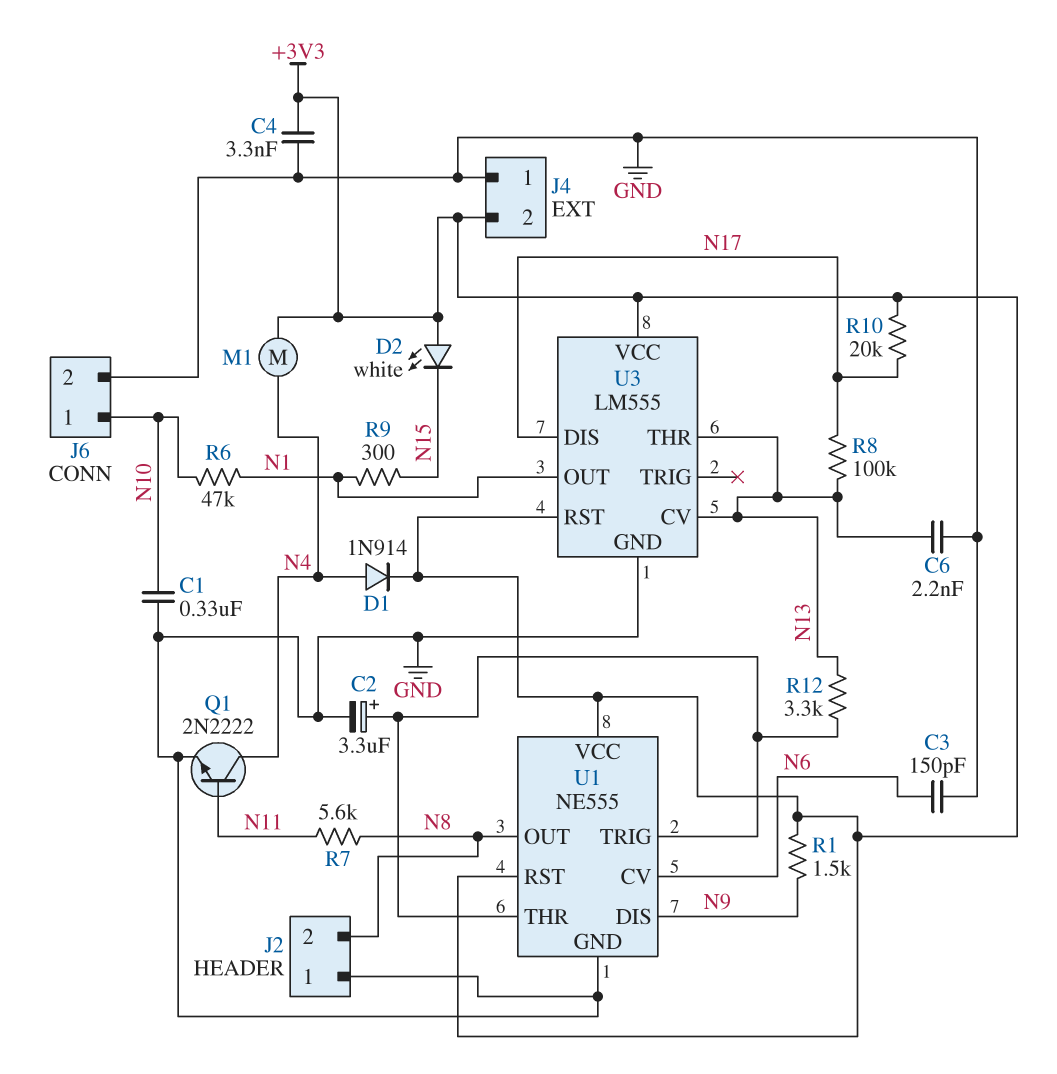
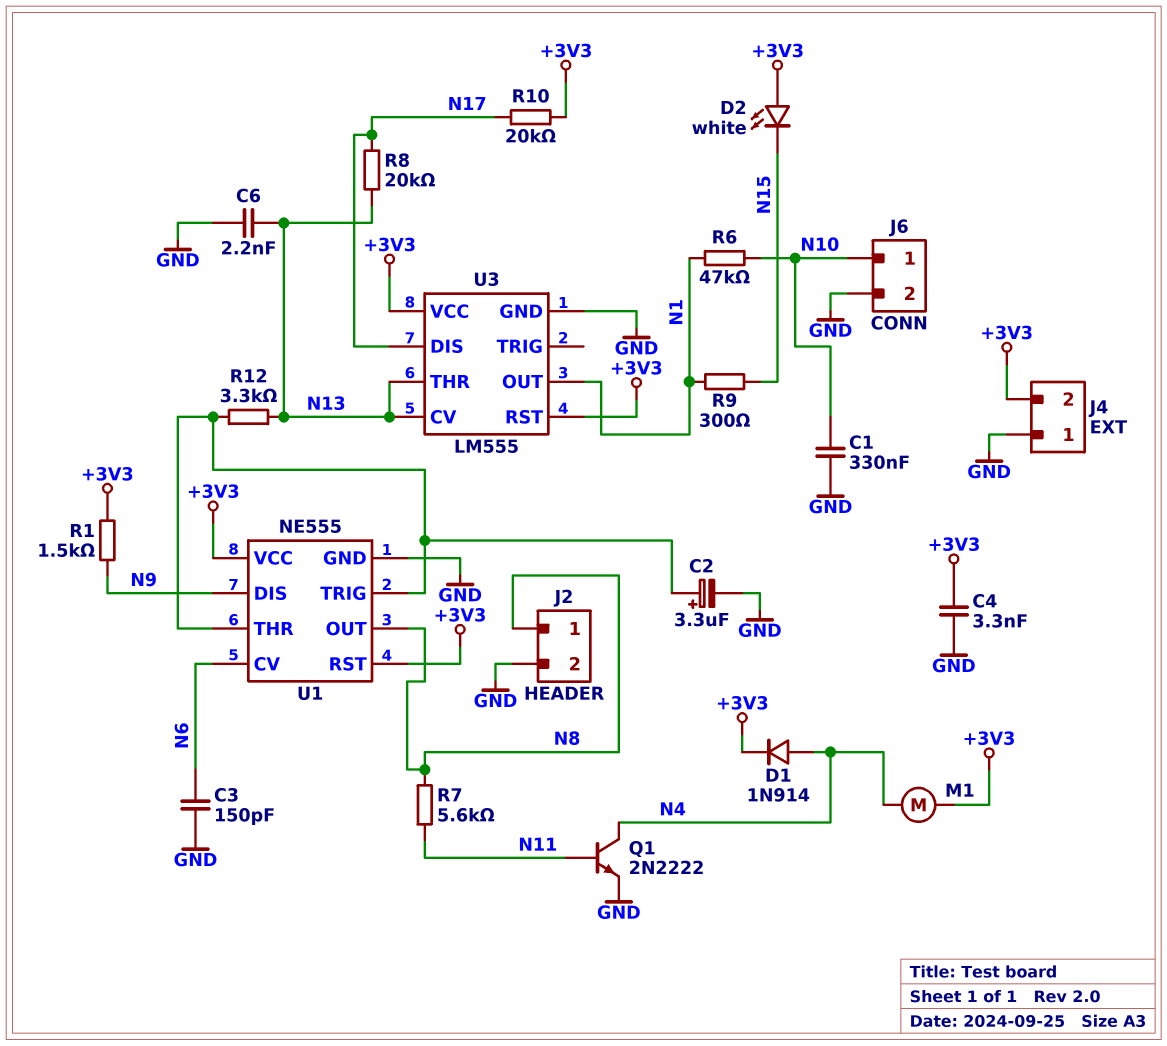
J2 pin 1: GND -> N8
J2 pin 2: N8 -> GND
R8: 100k (N13, N17) -> 20k (N13, N17)

